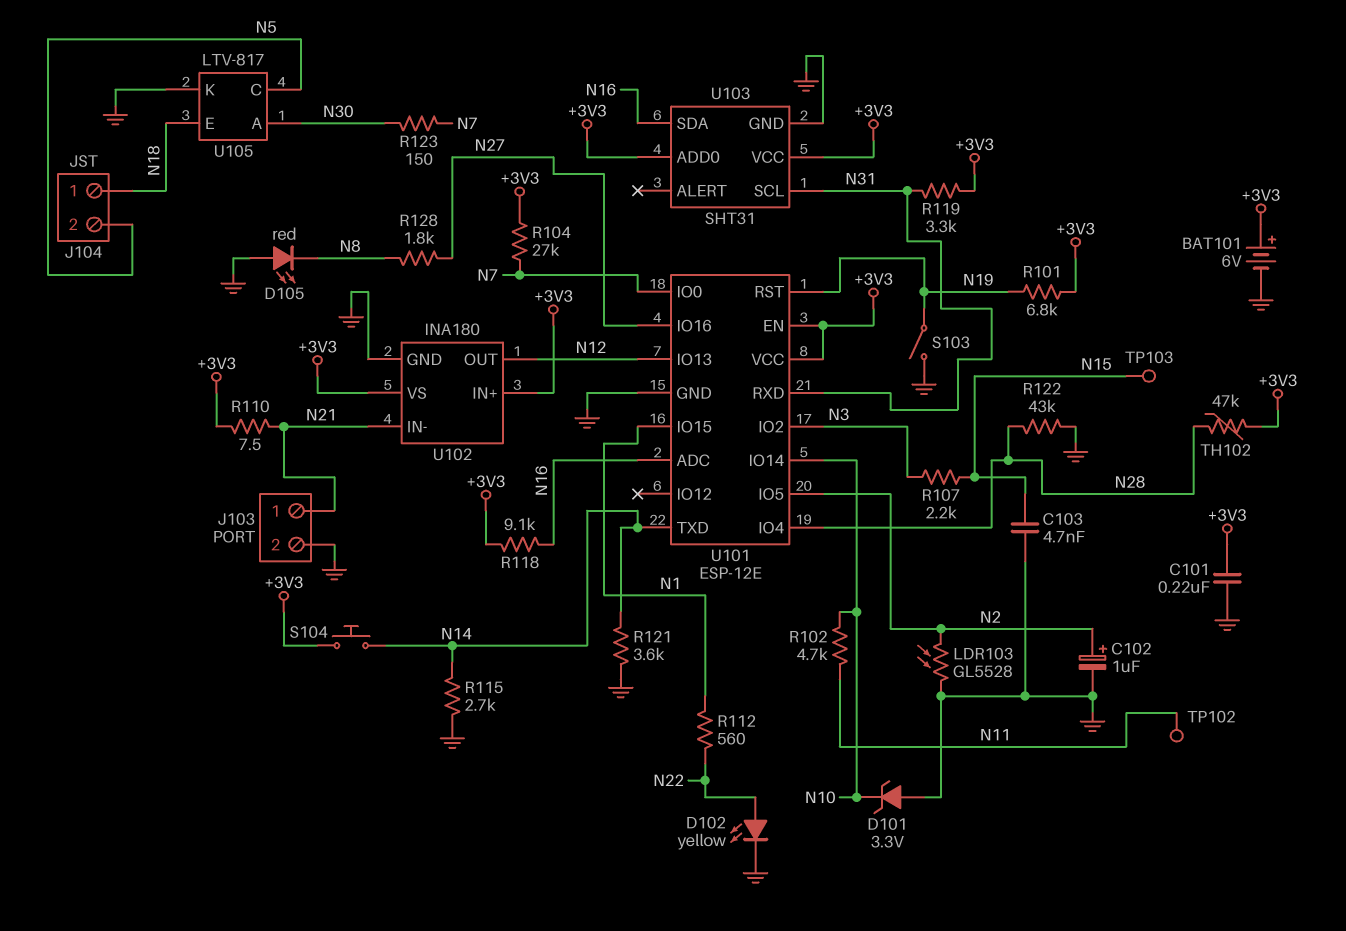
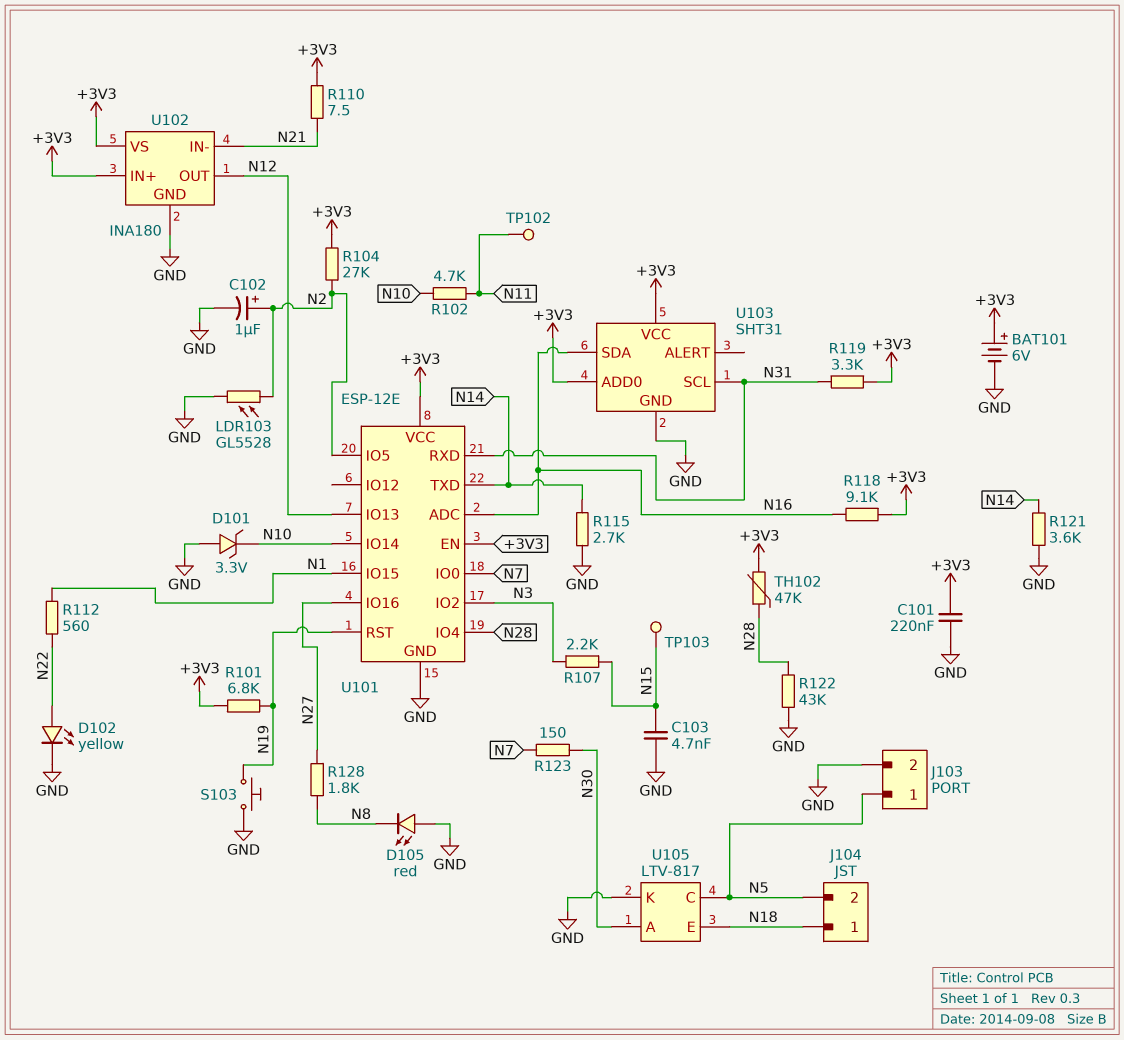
J103 pin 1: N21 -> N5
R104: 27k (+3V3, N7) -> 27k (+3V3, N2)
S103: switch (GND, N19) -> button (GND, N19)
S104: button (+3V3, N14) -> none

